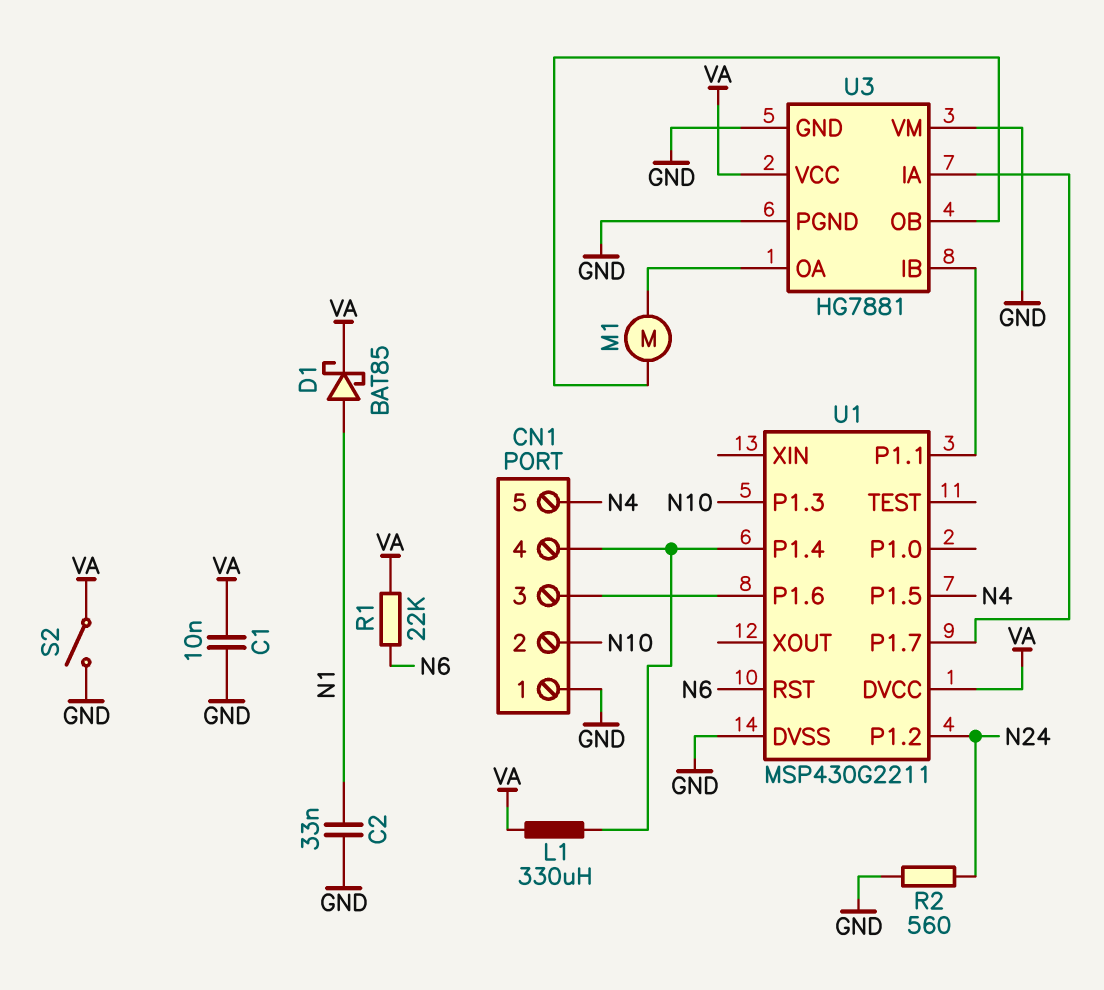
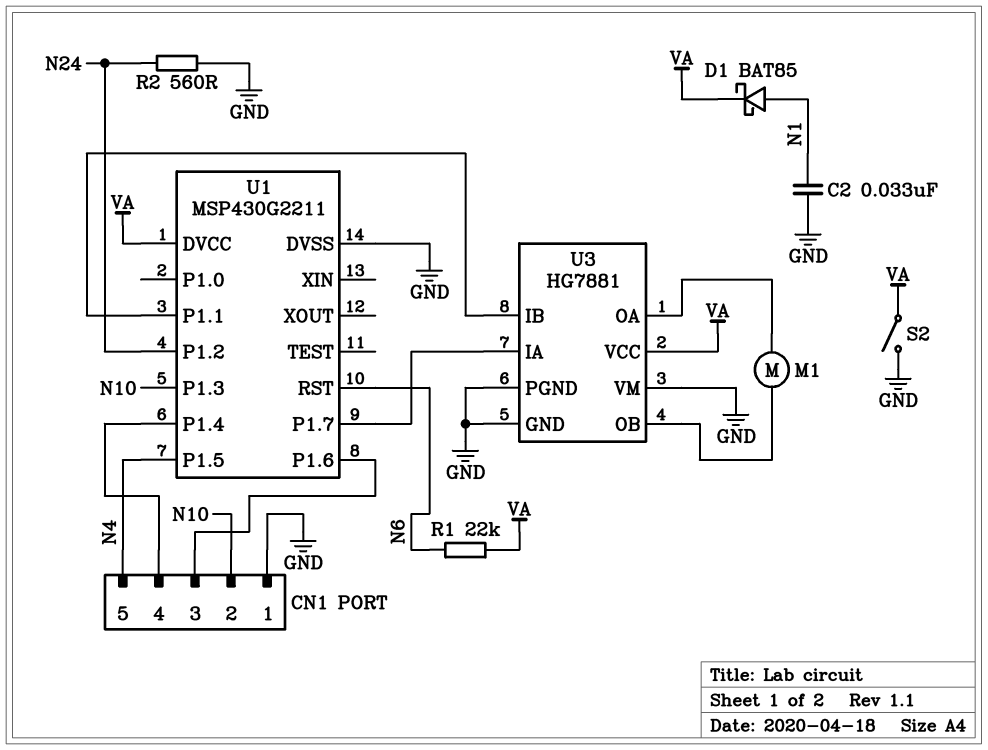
C1: 10nF (GND, VA) -> none
L1: 330uH (CN1/4, VA) -> none

